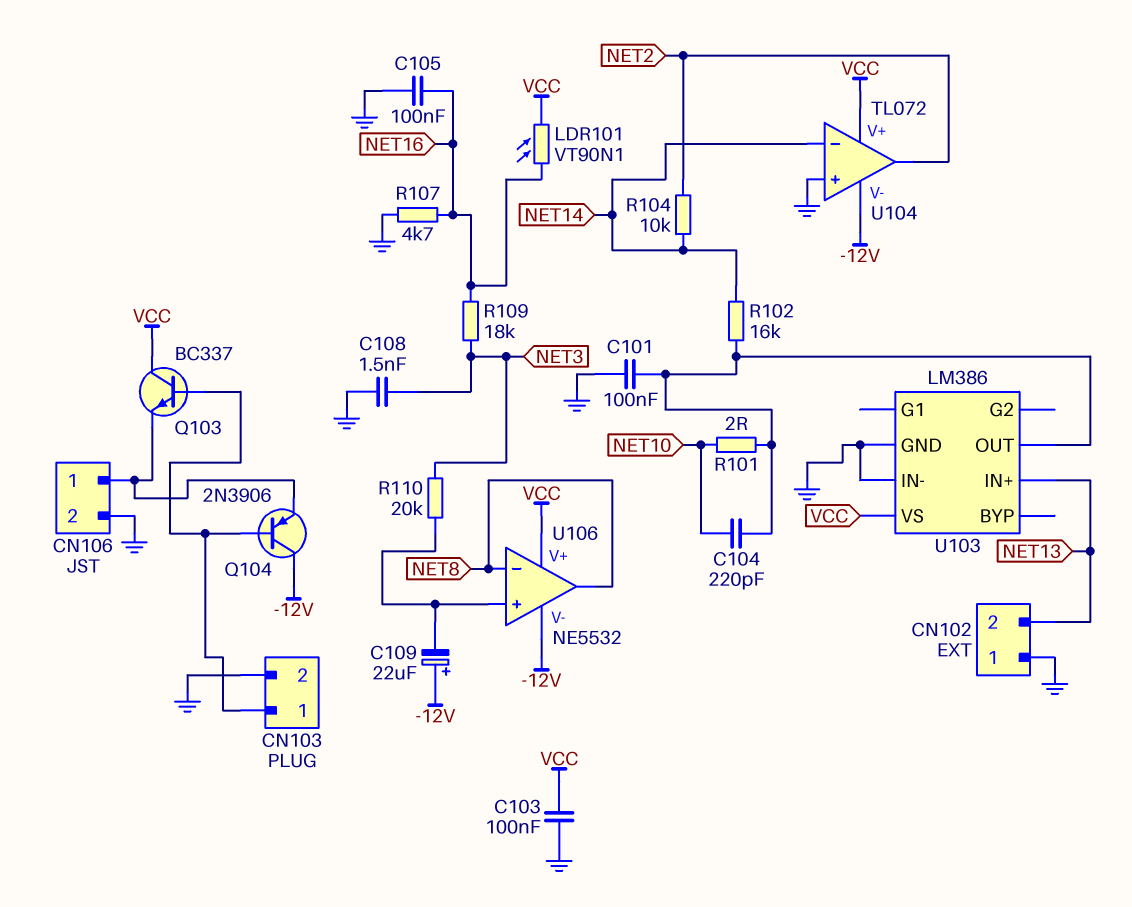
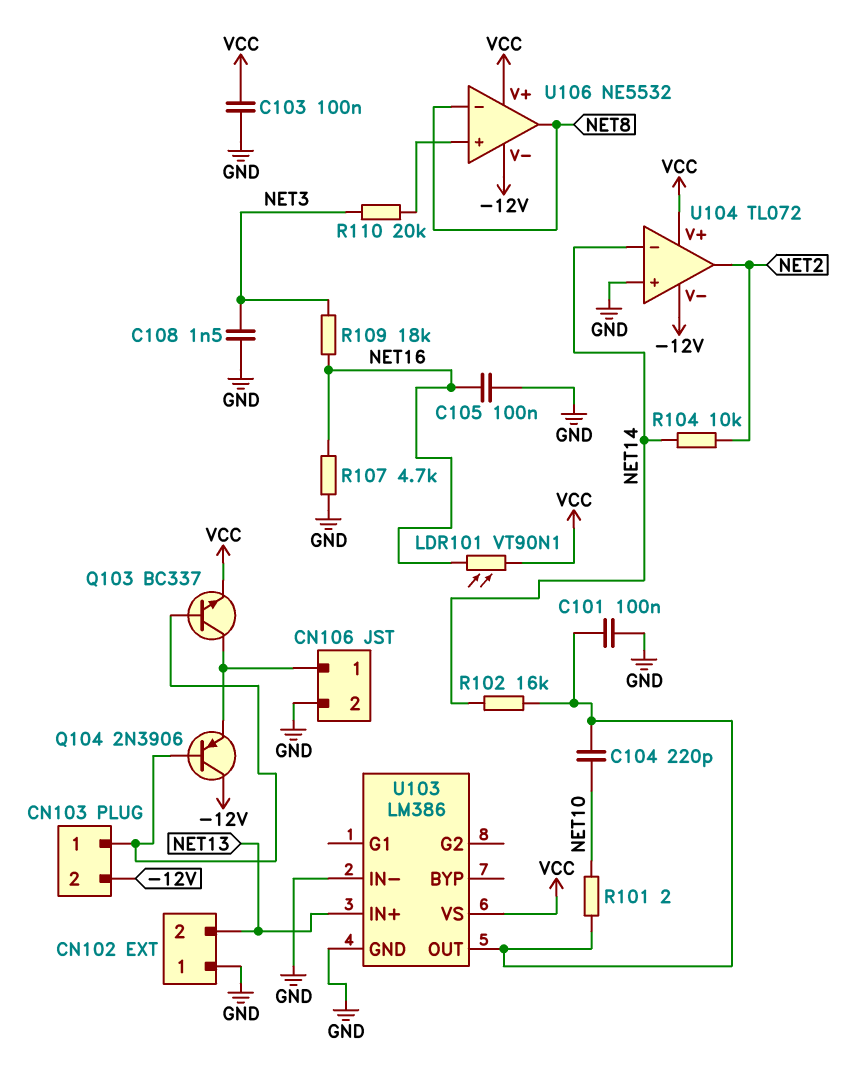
C109: 22uF (plus -12V, minus U106/in+) -> none
CN103 pin 2: GND -> -12V
Q103: NPN BC337 (B CN103/1, C VCC, E CN106/1) -> NPN BC337 (B CN103/1, C CN106/1, E VCC)

